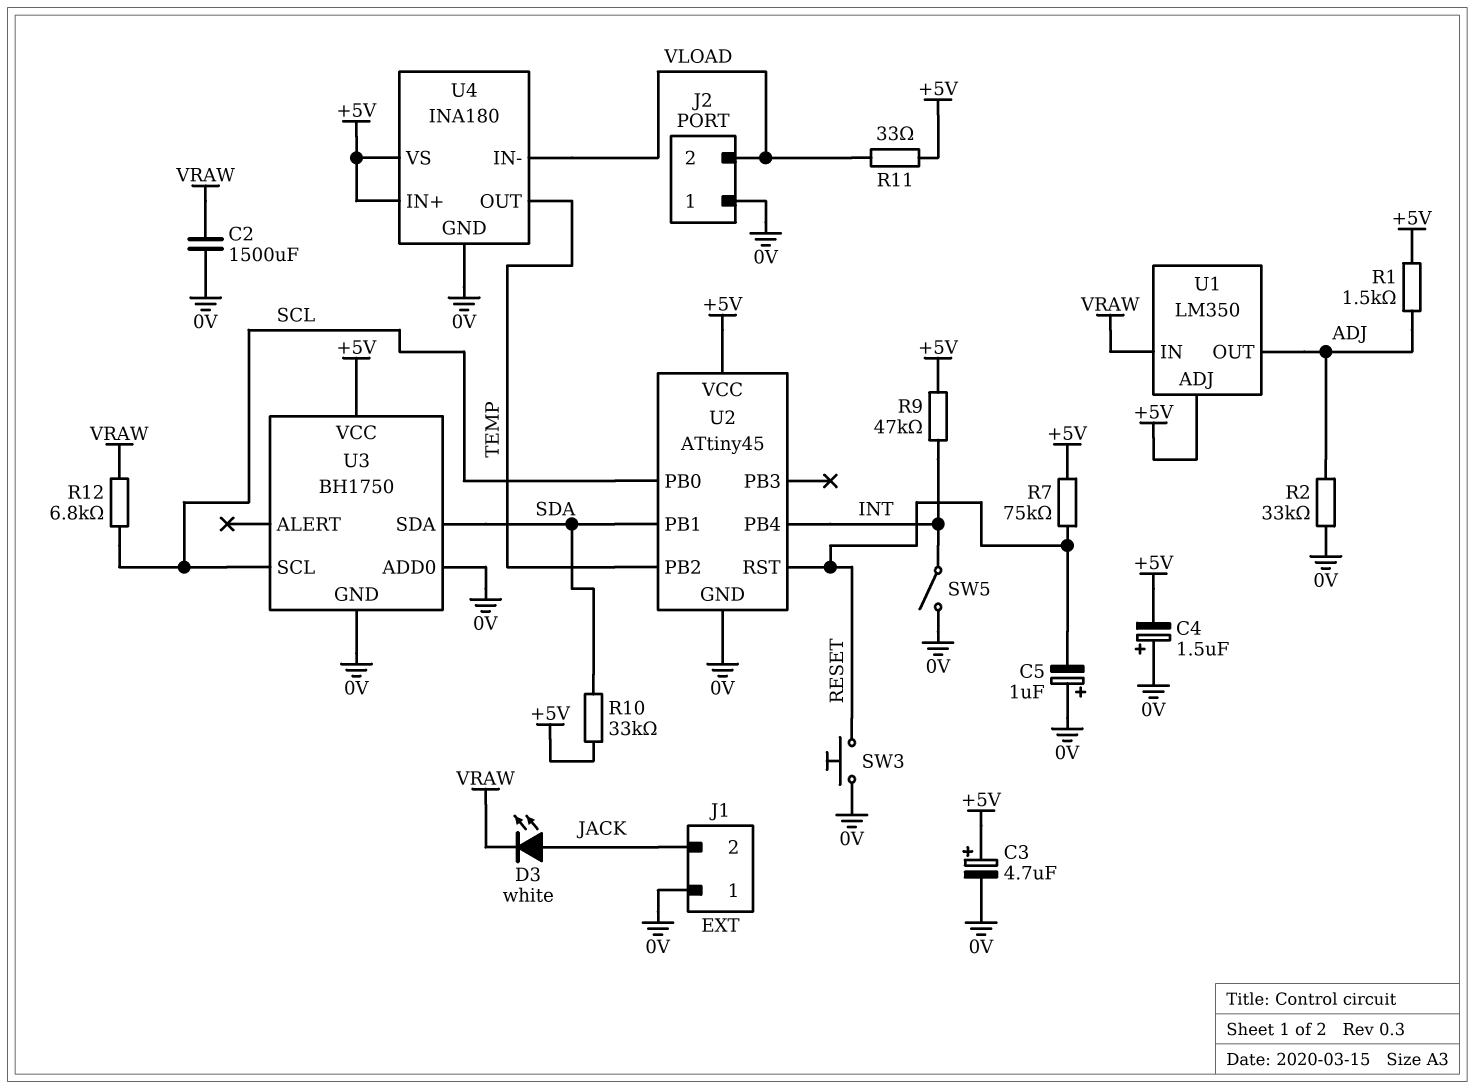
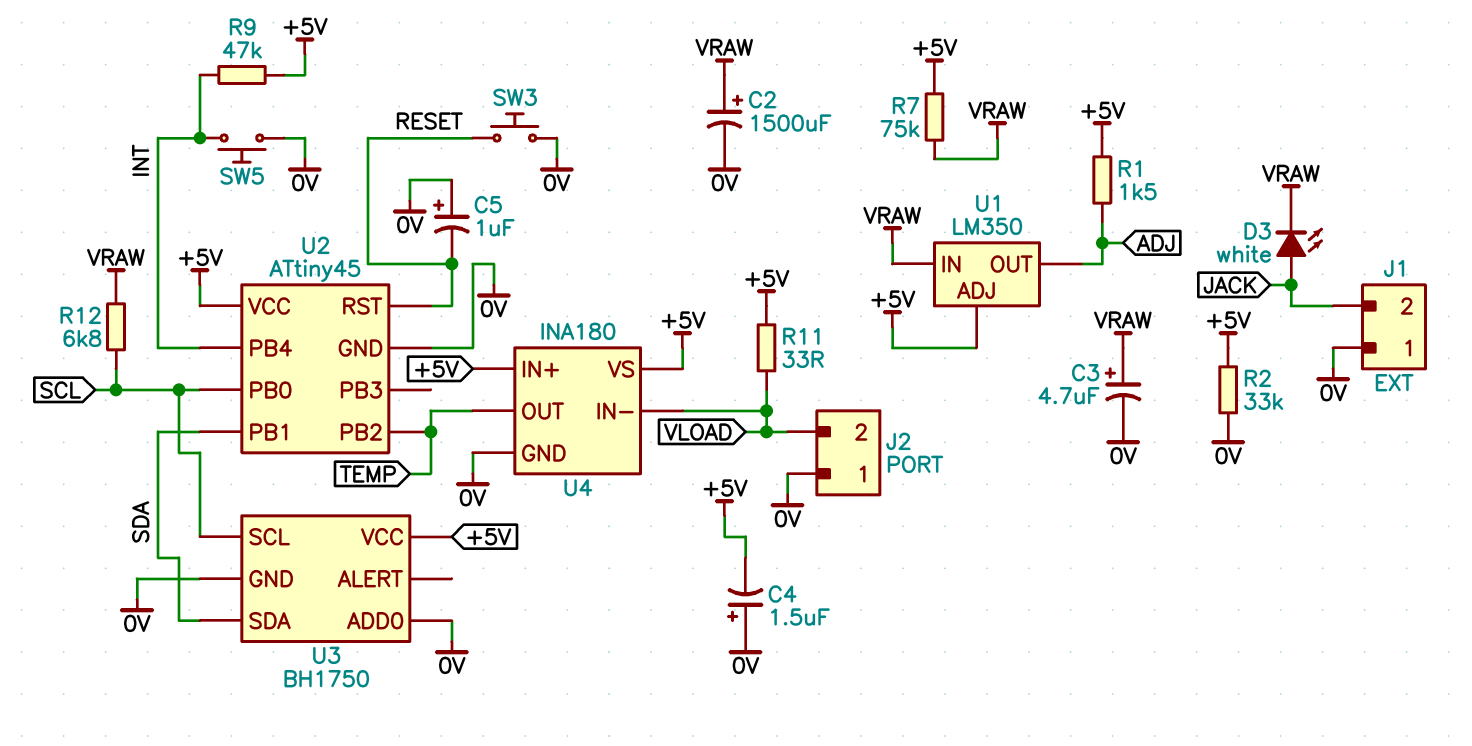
C2: 1500uF (0V, VRAW) -> 1500uF (plus VRAW, minus 0V)
C3: 4.7uF (plus +5V, minus 0V) -> 4.7uF (plus VRAW, minus 0V)
R2: 33k (0V, ADJ) -> 33k (+5V, 0V)
R7: 75k (+5V, RESET) -> 75k (+5V, VRAW)
R10: 33k (+5V, SDA) -> none
SW5: switch (0V, INT) -> button (0V, INT)

